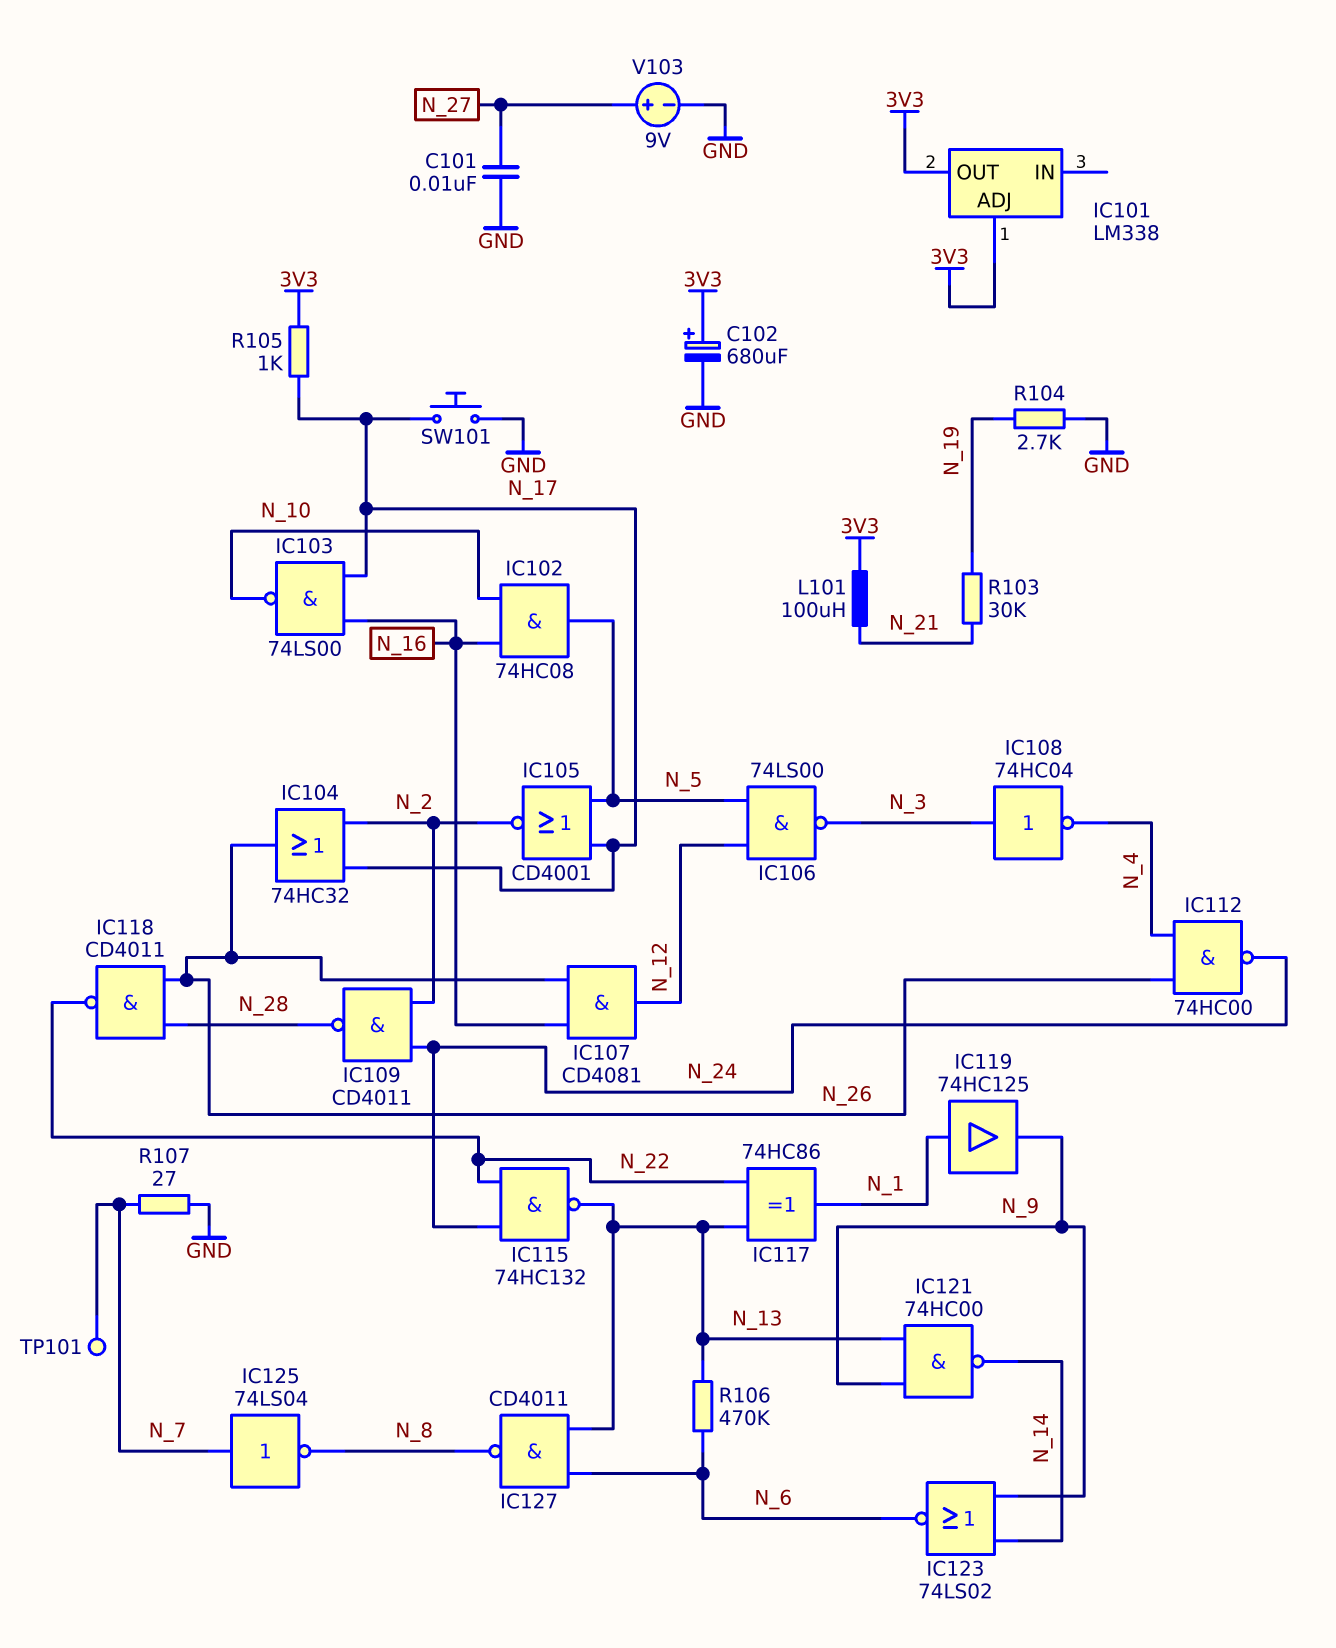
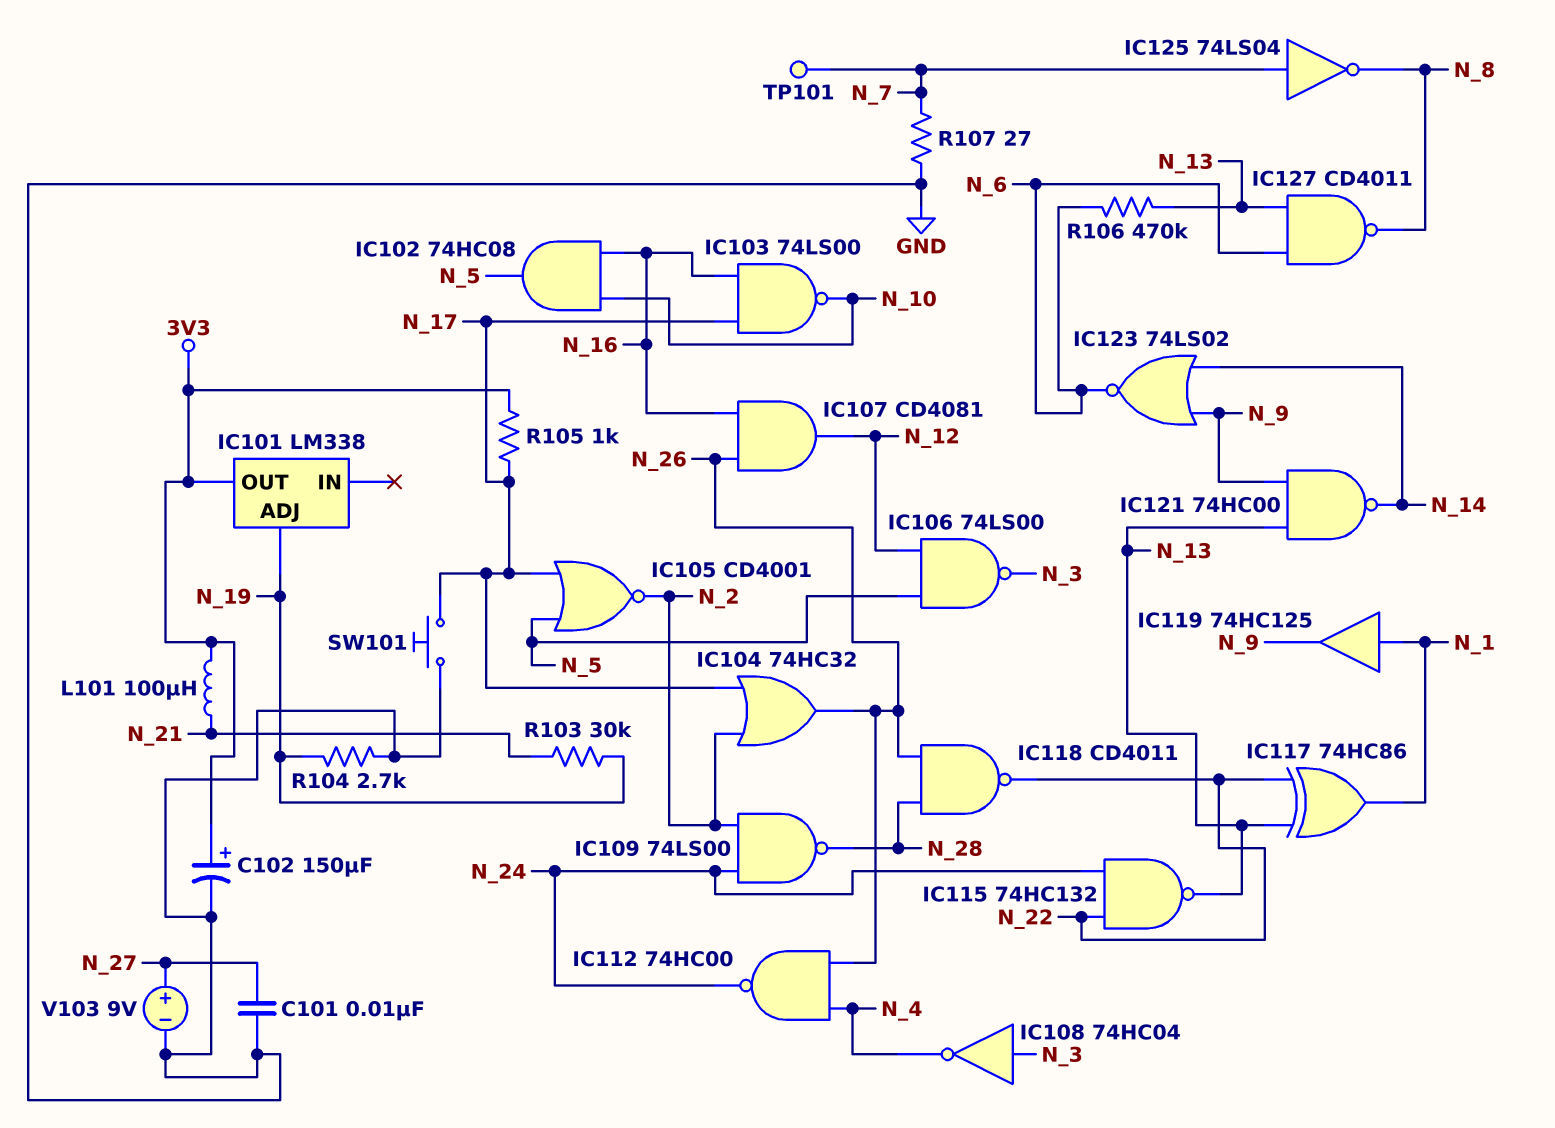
C102: 680uF (plus 3V3, minus GND) -> 150uF (plus 3V3, minus GND)
IC101 pin ADJ: 3V3 -> N_19
IC109: NAND CD4011 (in N_2, in N_24, out N_28) -> NAND 74LS00 (in N_2, in N_24, out N_28)

